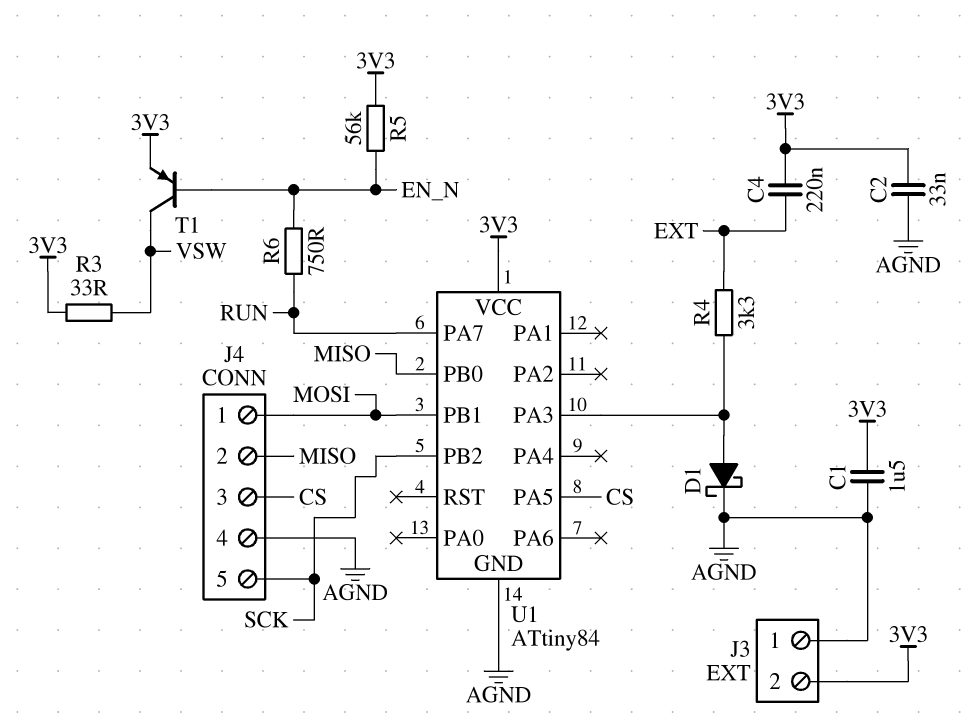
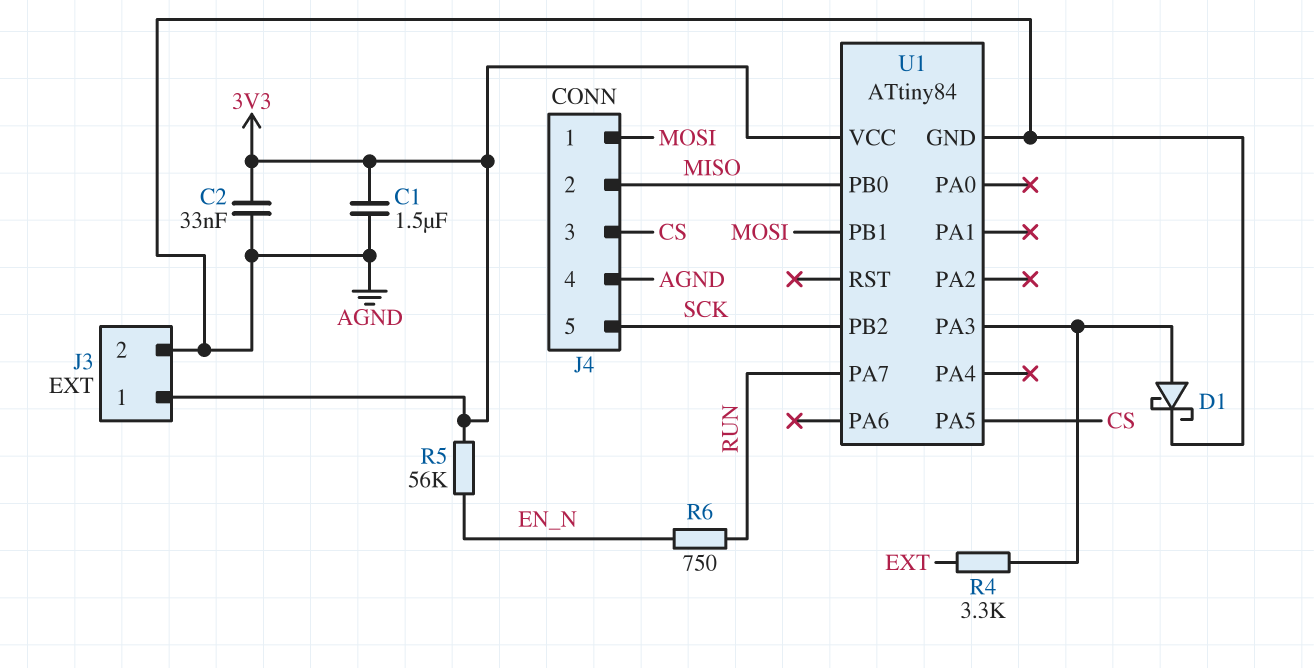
C4: 220nF (3V3, EXT) -> none
J3 pin 1: AGND -> 3V3
J3 pin 2: 3V3 -> AGND
R3: 33 (3V3, VSW) -> none
T1: PNP (B EN_N, C VSW, E 3V3) -> none

